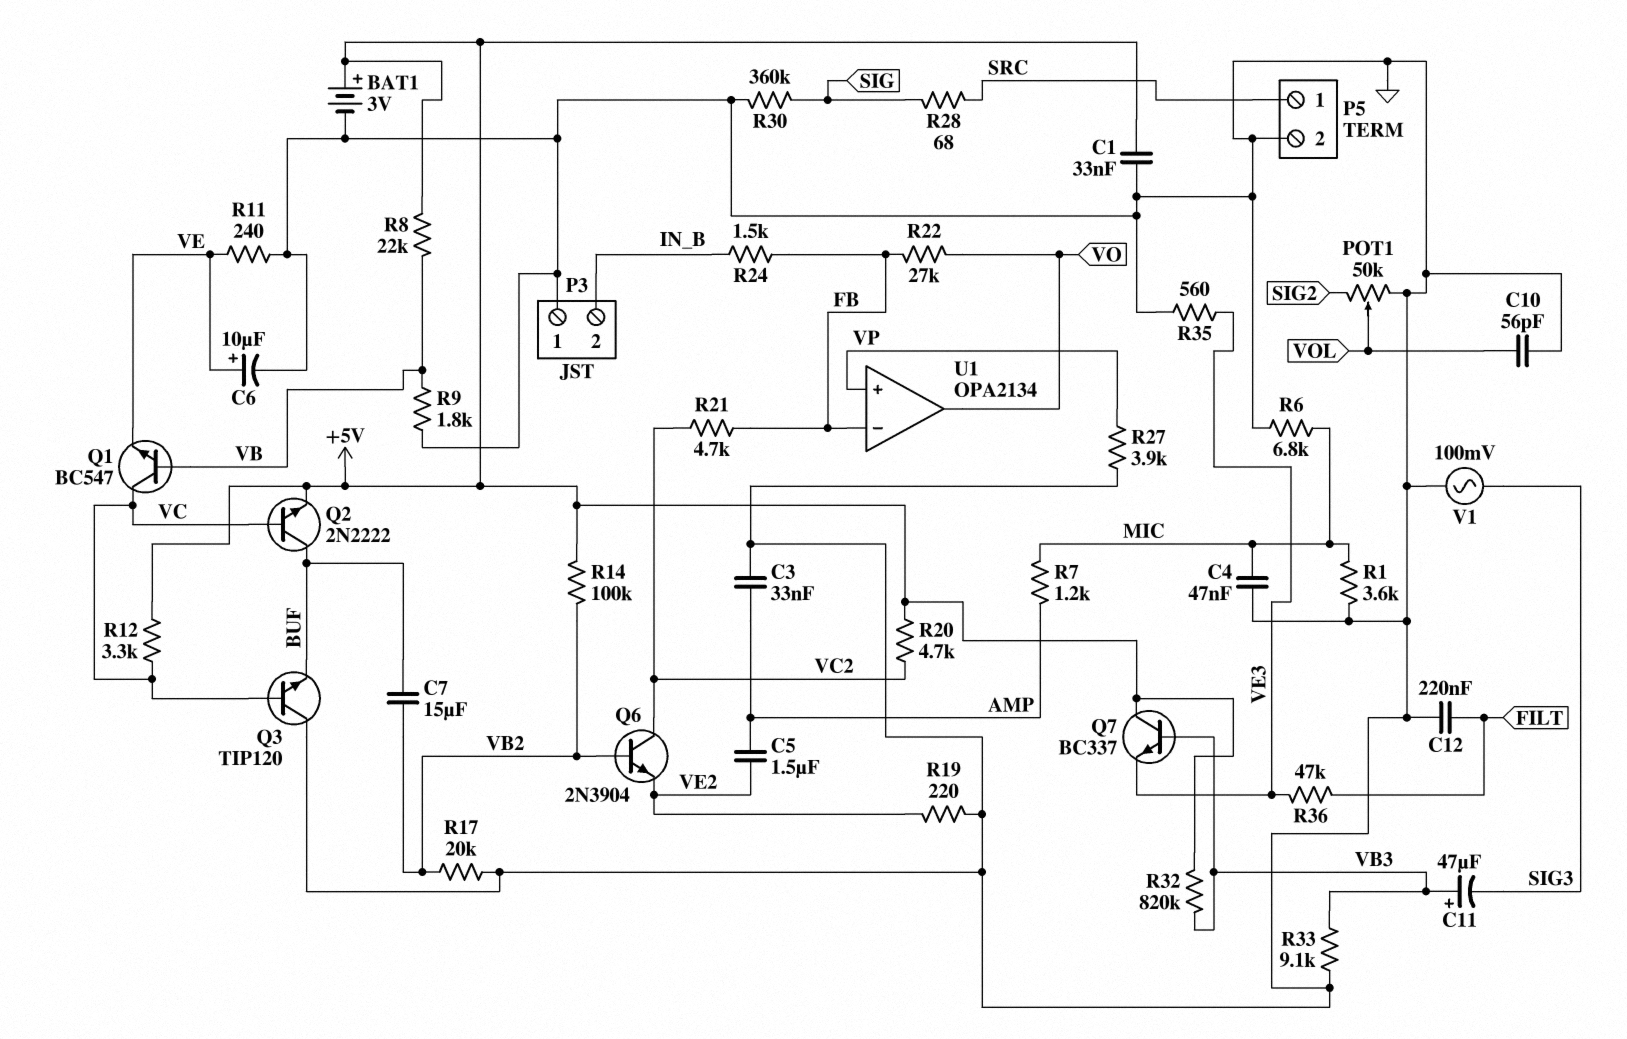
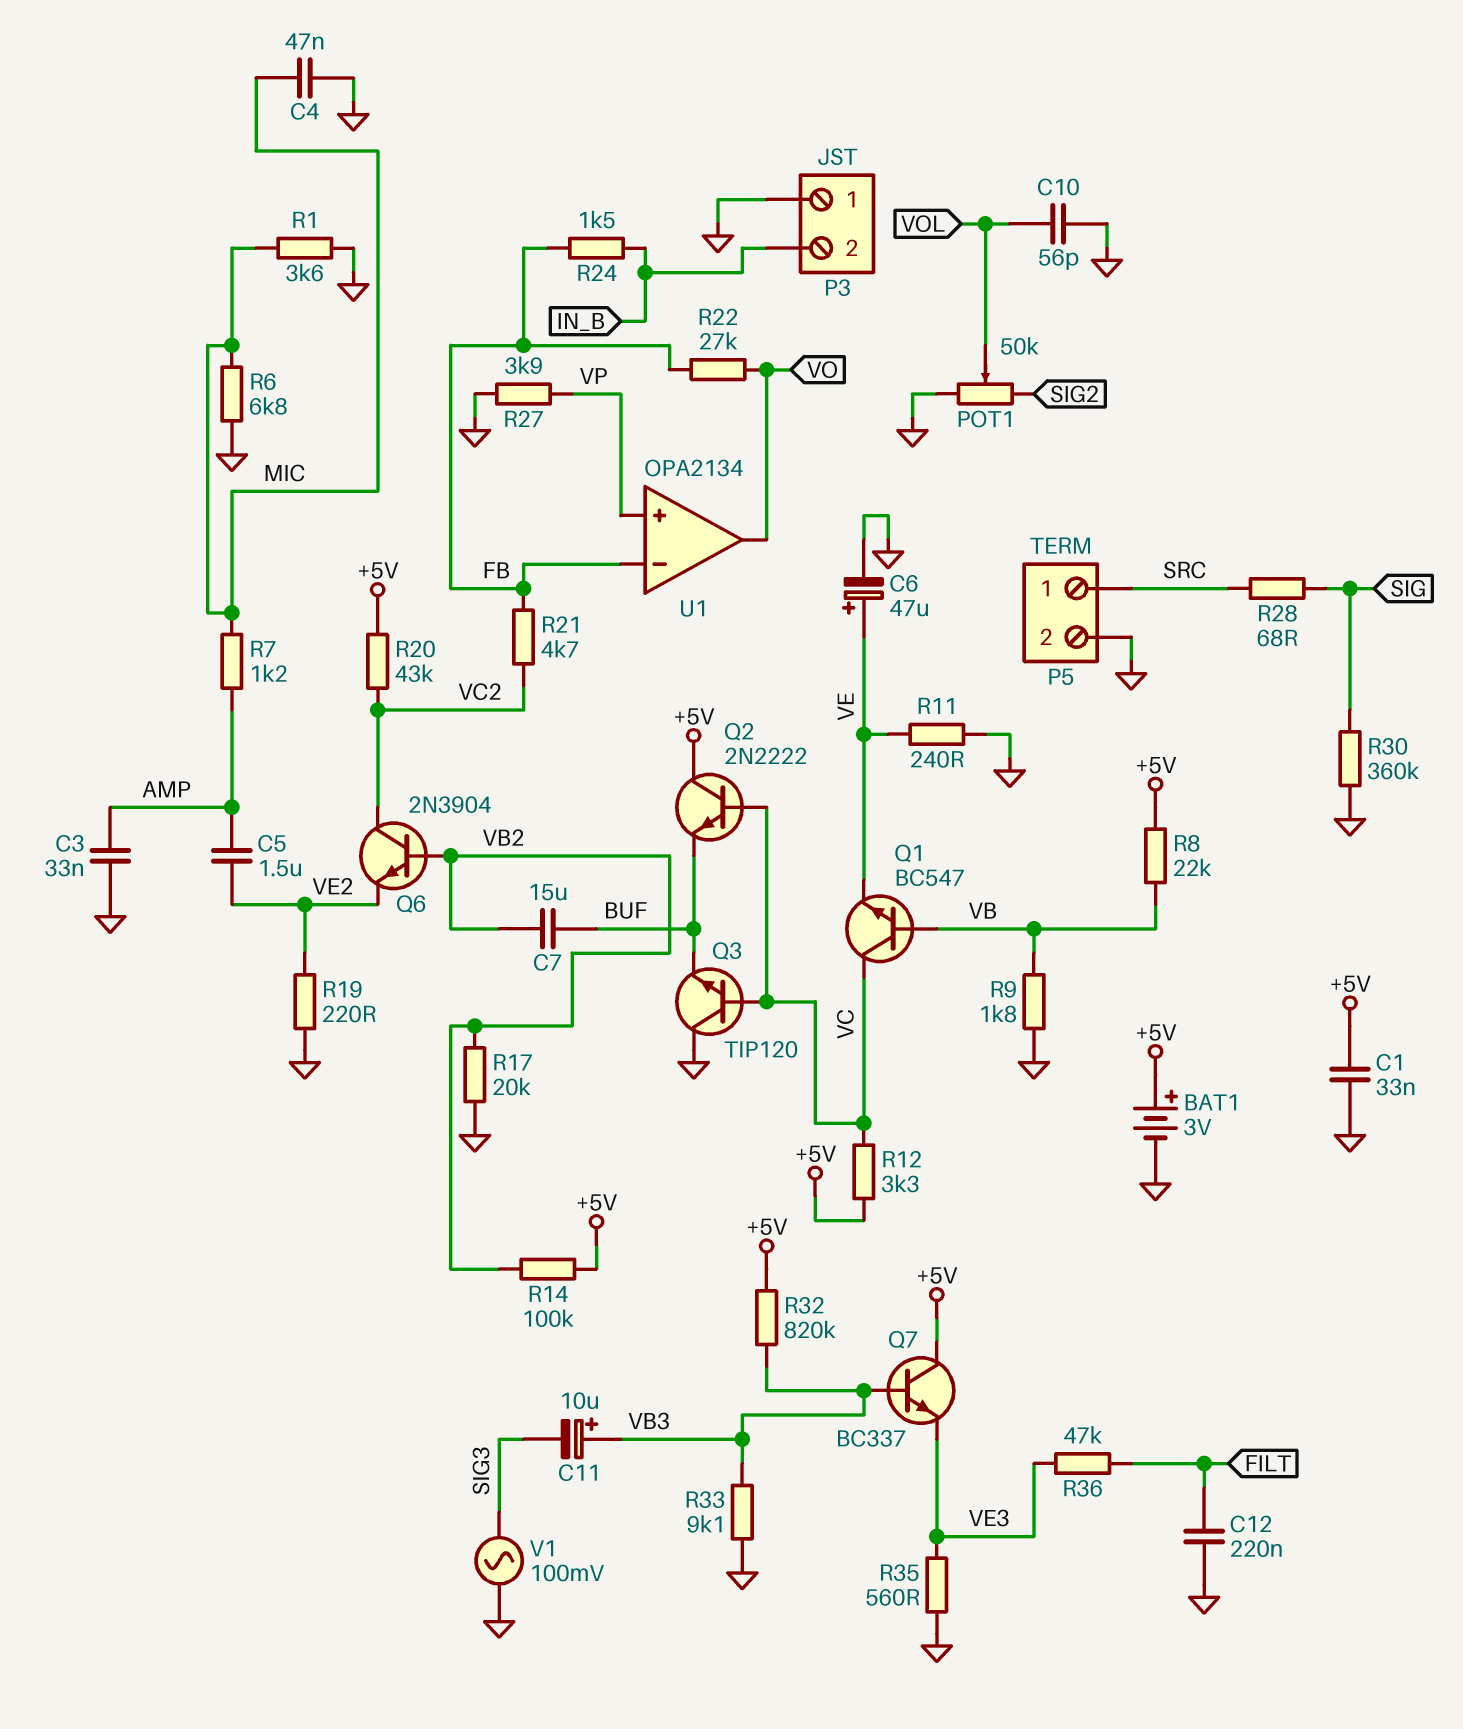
C6: 10uF (plus VE, minus GND) -> 47uF (plus VE, minus GND)
C11: 47uF (plus VB3, minus SIG3) -> 10uF (plus VB3, minus SIG3)
Q2: NPN 2N2222 (B VC, C BUF, E +5V) -> NPN 2N2222 (B VC, C +5V, E BUF)
R20: 4.7k (+5V, VC2) -> 43k (+5V, VC2)

